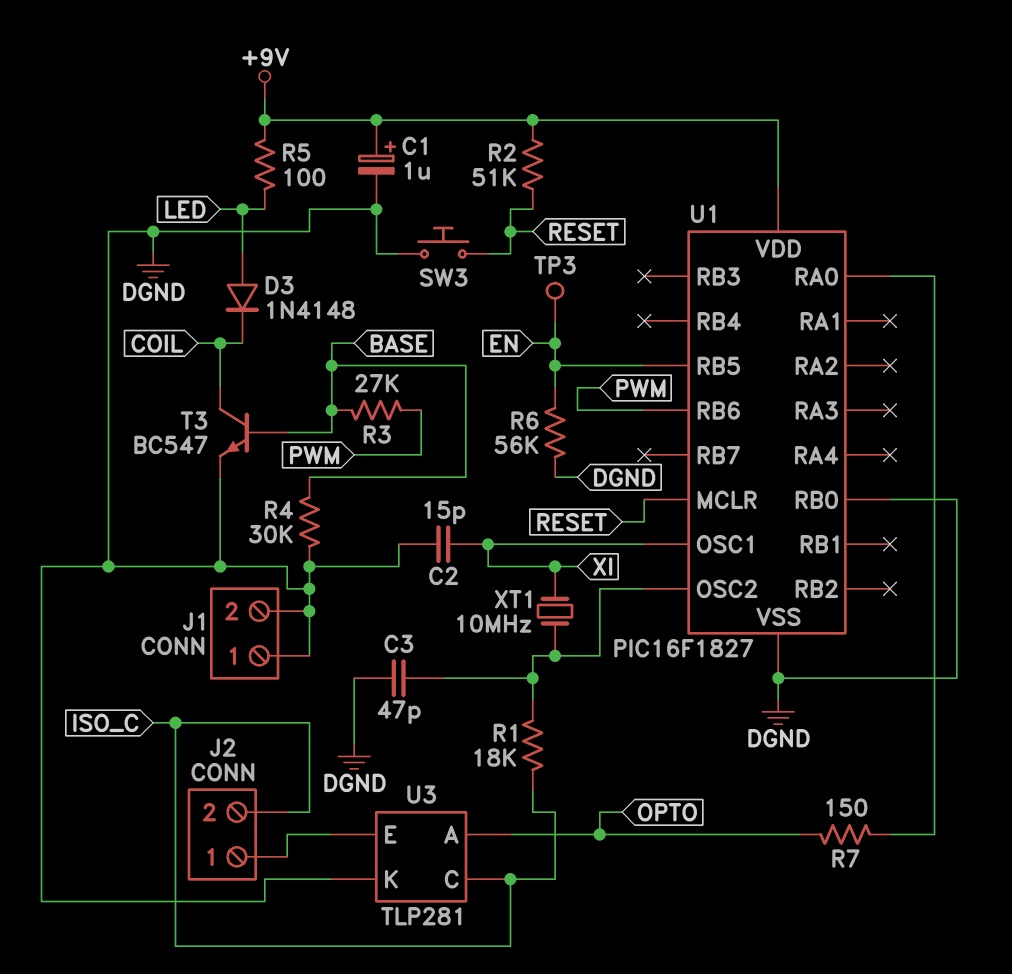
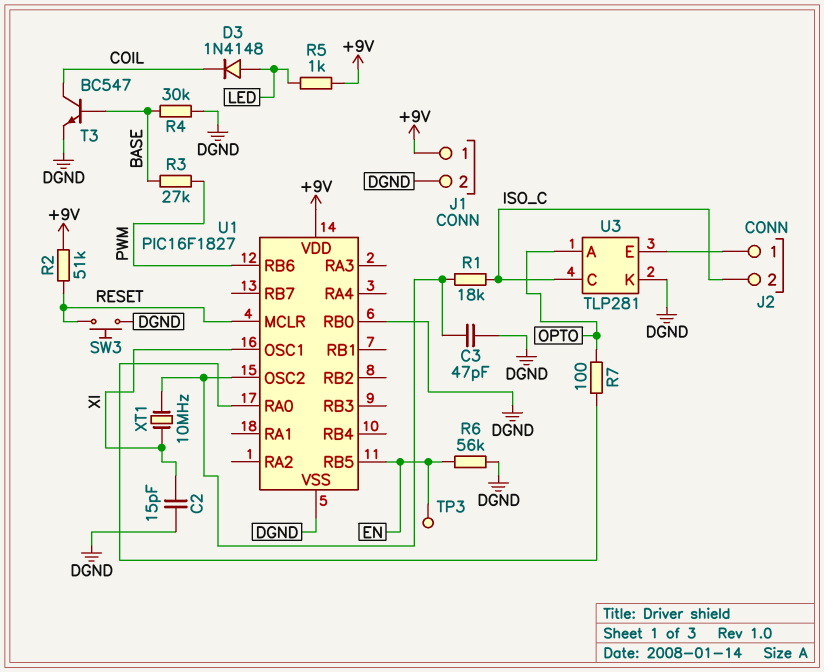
C1: 1uF (plus +9V, minus DGND) -> none
J1 pin 1: DGND -> +9V
R5: 100 (+9V, LED) -> 1k (+9V, LED)
R7: 150 (OPTO, U1/RA0) -> 100 (OPTO, U1/RA0)

